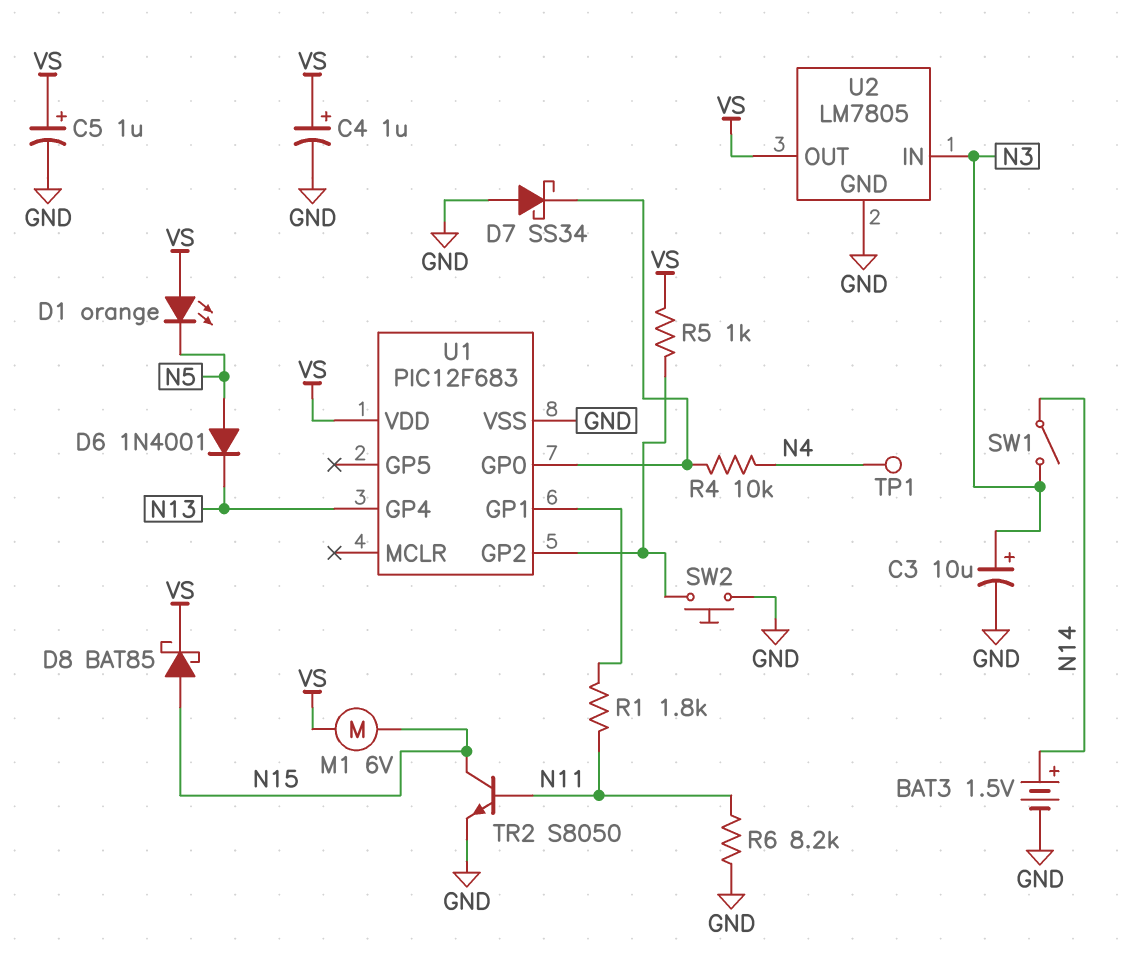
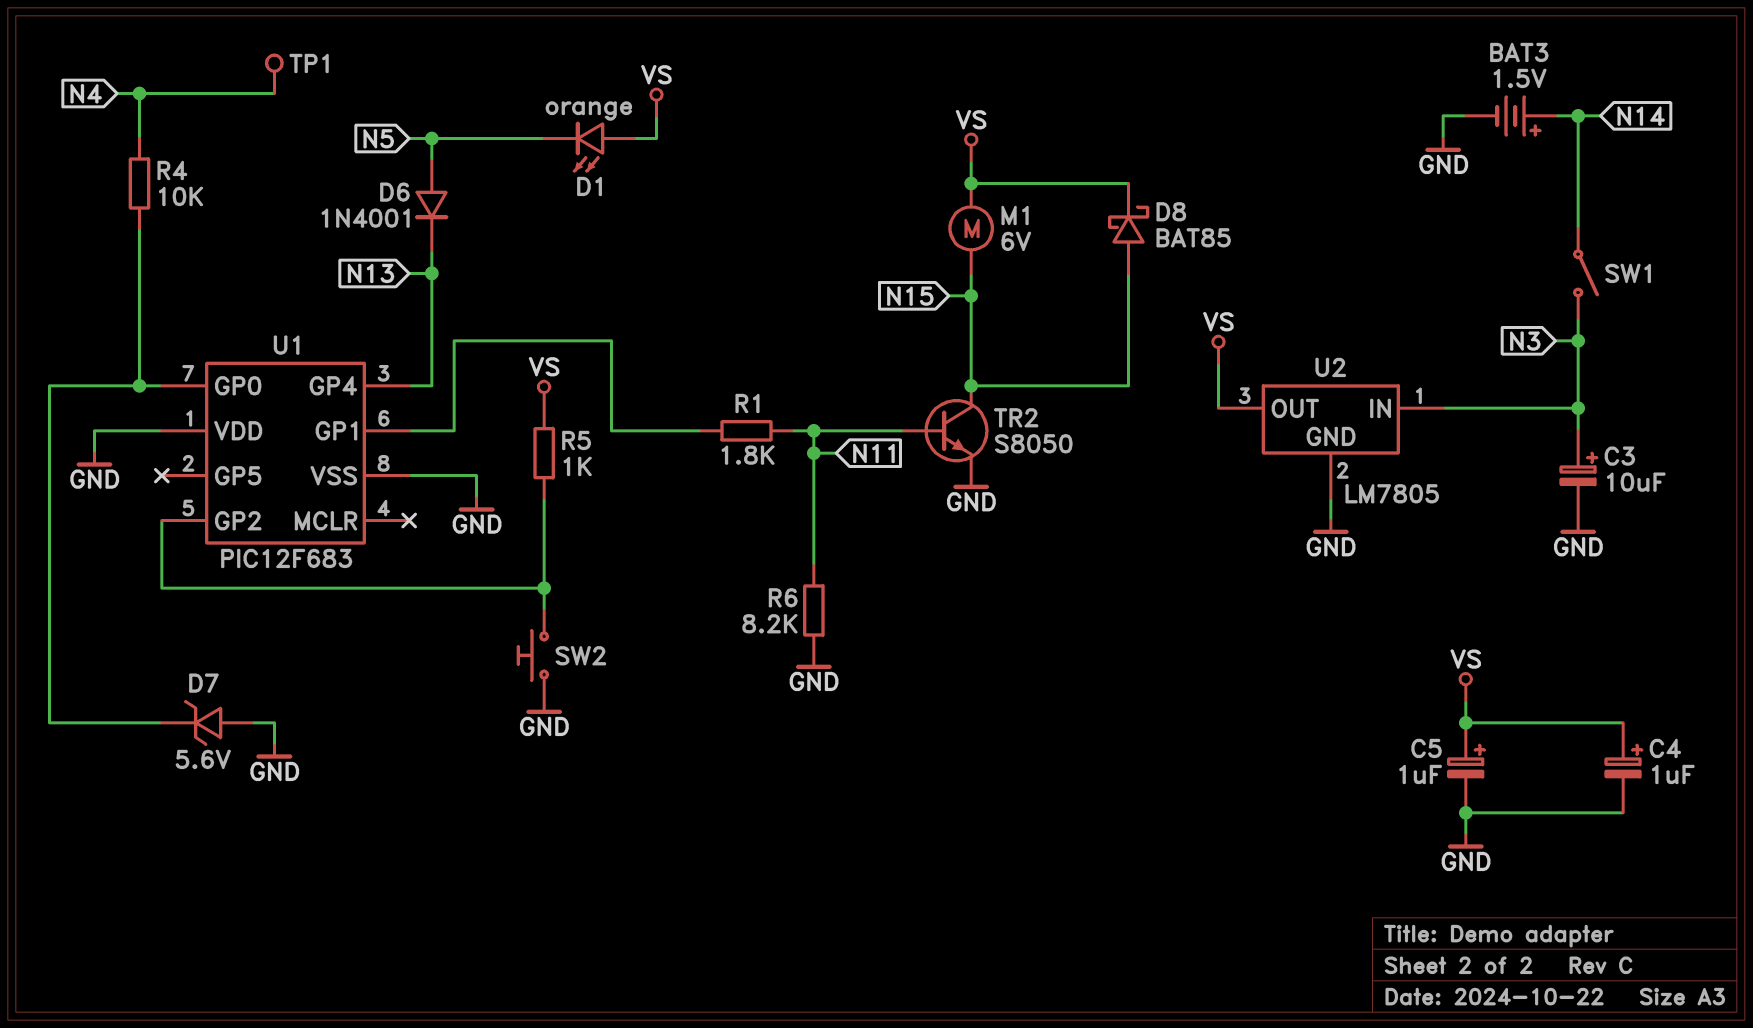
D7: schottky SS34 (A GND, K U1/GP0) -> zener 5.6V (A GND, K U1/GP0)
U1 pin VDD: VS -> GND

